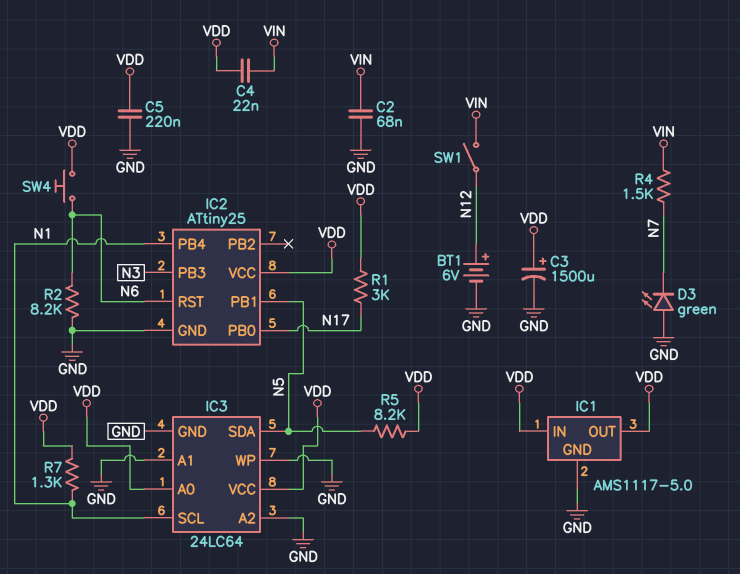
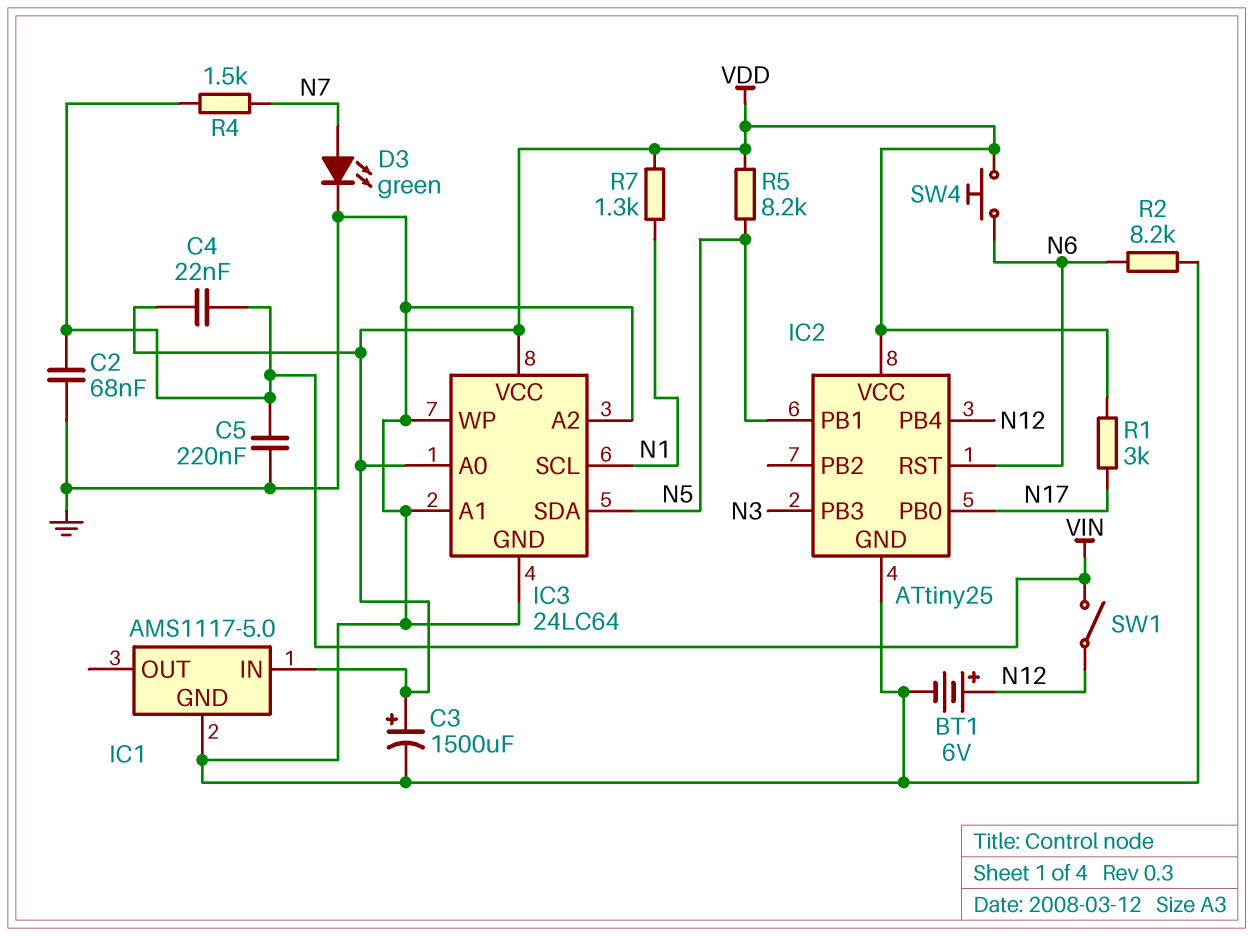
C5: 220nF (GND, VDD) -> 220nF (GND, VIN)
D3: LED green (A GND, K N7) -> LED green (A N7, K GND)
IC1 pin OUT: VDD -> none
IC2 pin PB4: N1 -> N12

